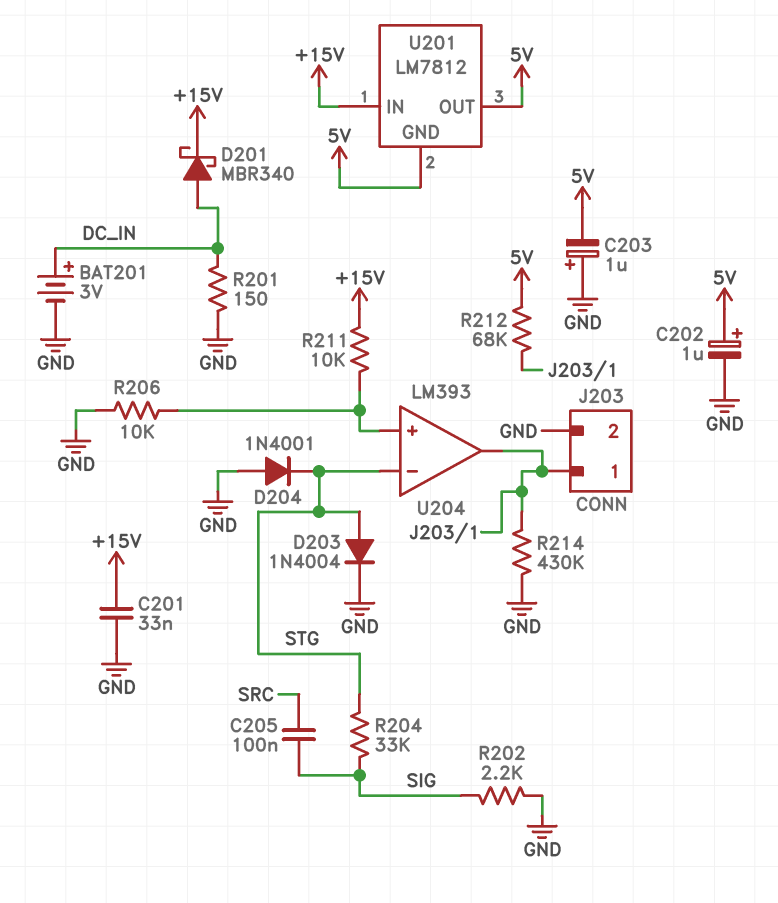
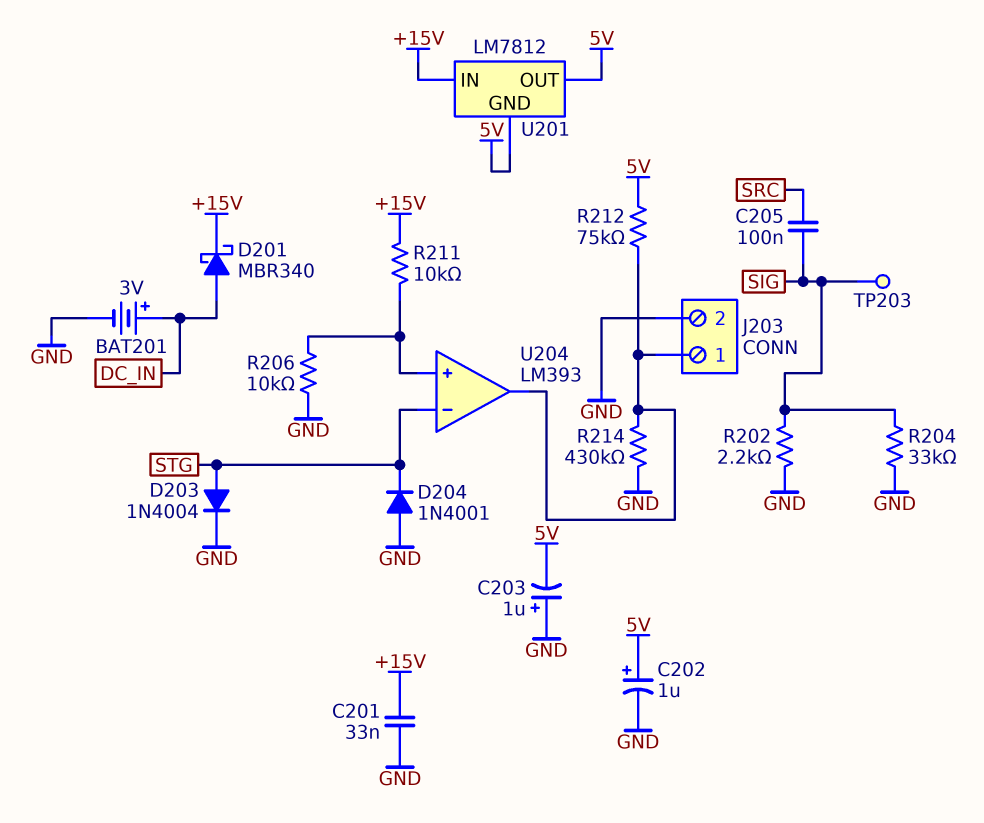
R201: 150 (DC_IN, GND) -> none
R204: 33k (SIG, STG) -> 33k (GND, SIG)
R212: 68k (5V, J203/1) -> 75k (5V, J203/1)
TP203: none -> test point (SIG)

